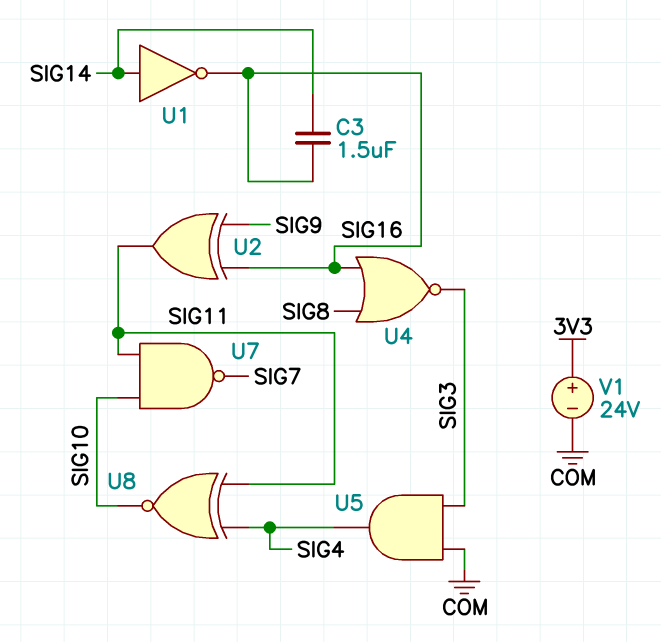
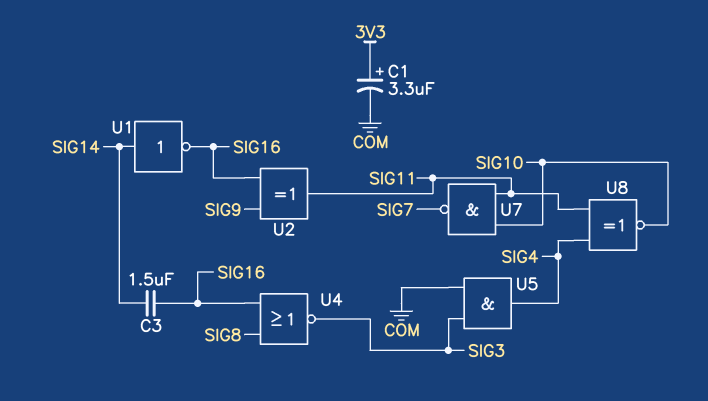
C1: none -> 3.3uF (plus 3V3, minus COM)
V1: 24V (plus 3V3, minus COM) -> none

